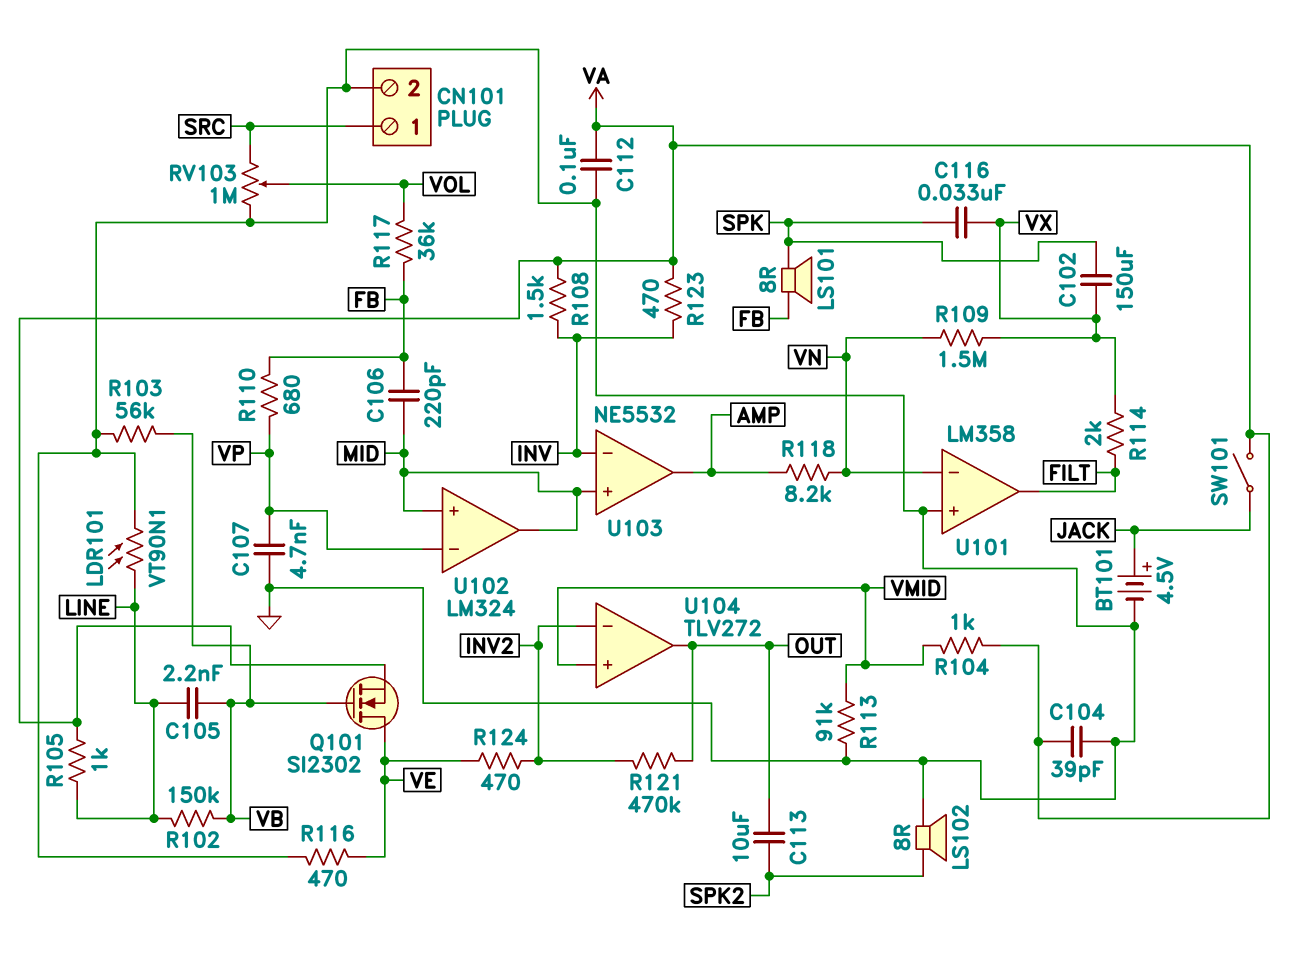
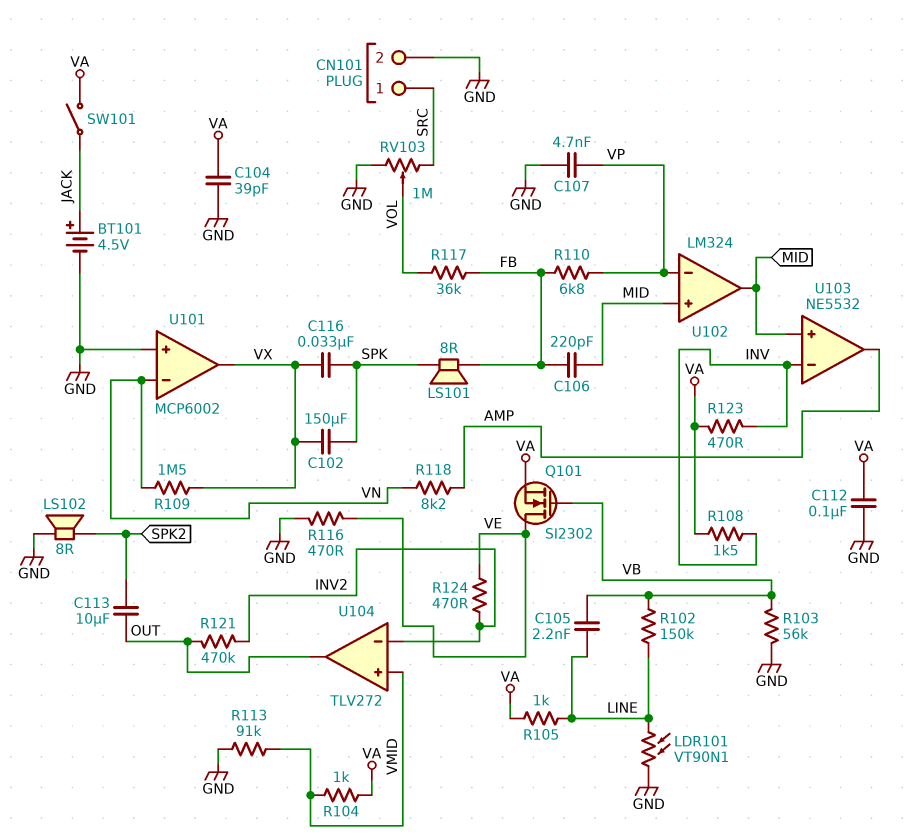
R110: 680 (FB, VP) -> 6.8k (FB, VP)
R114: 2k (FILT, VX) -> none
U101: LM358 -> MCP6002
U101 pin out: FILT -> VX

